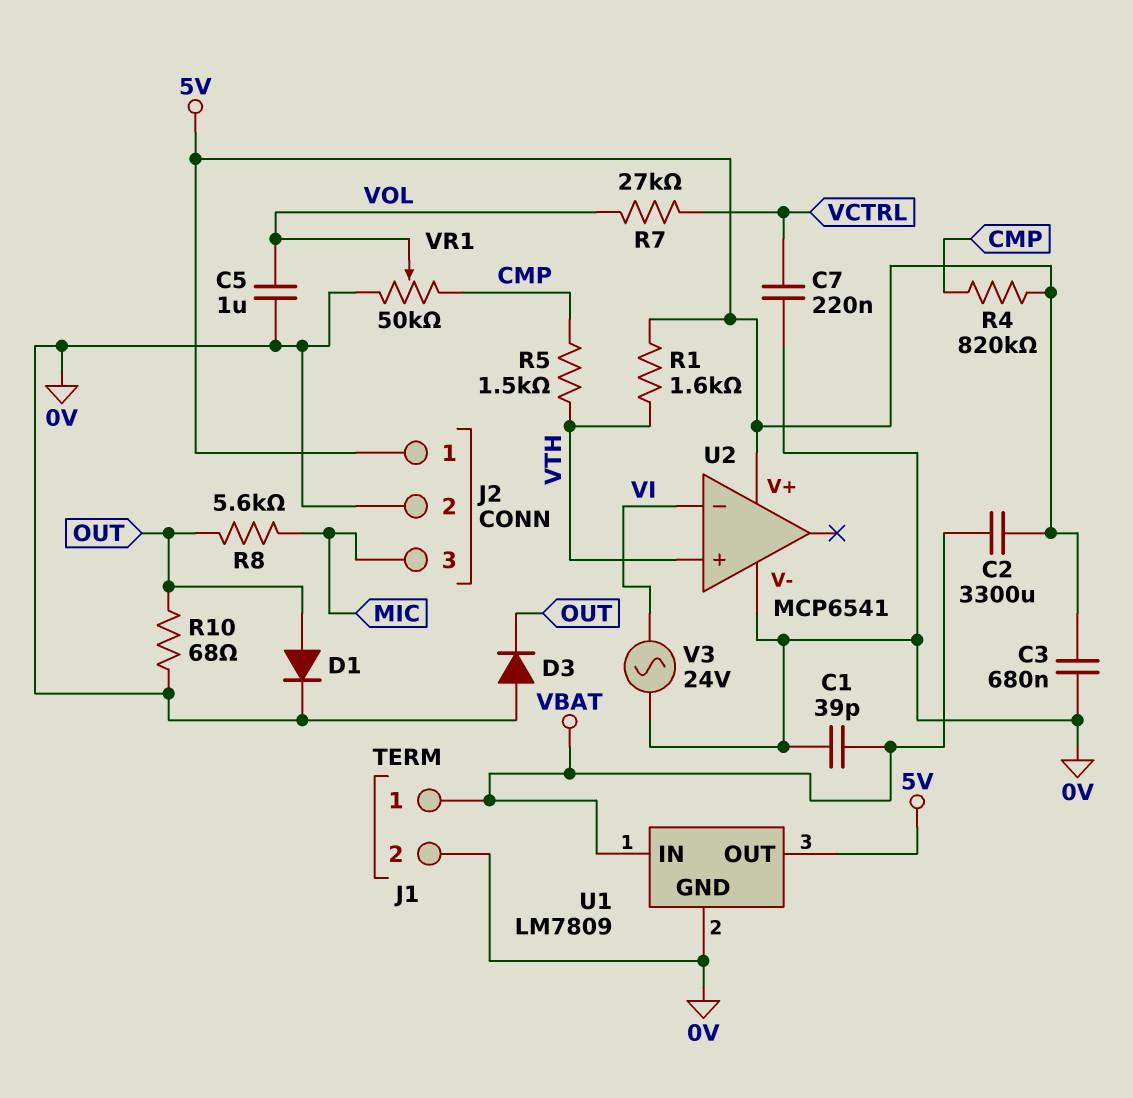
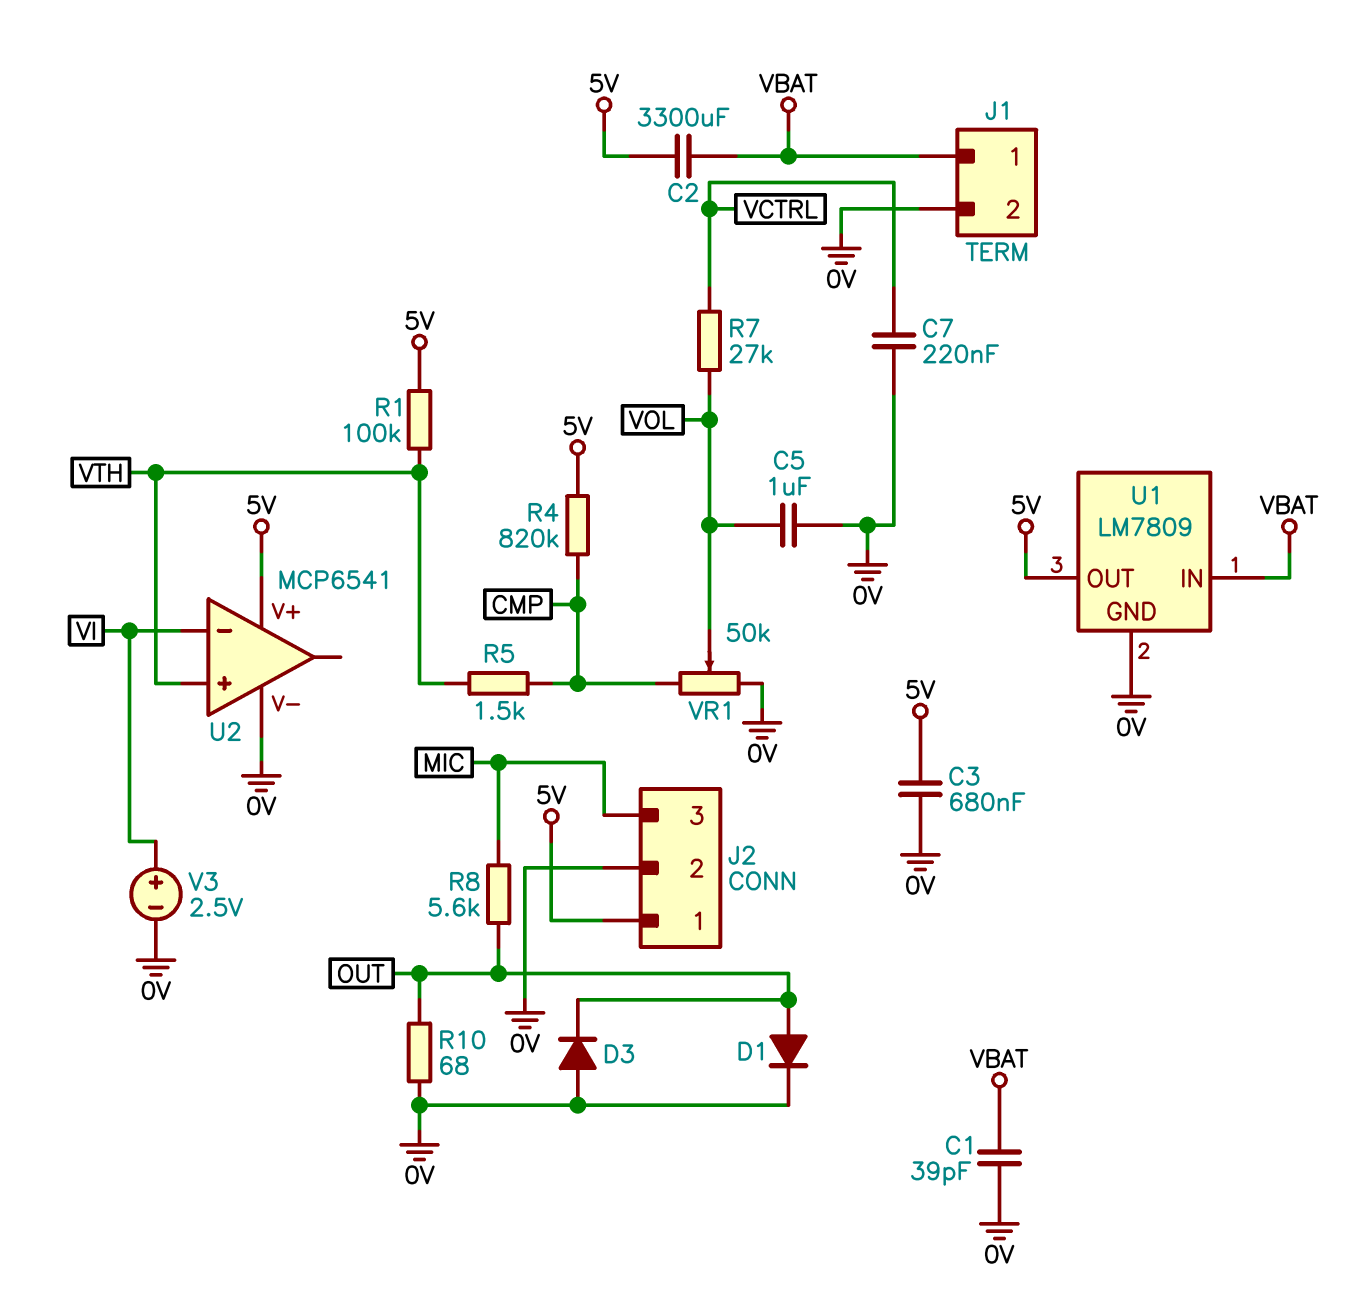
R1: 1.6k (5V, VTH) -> 100k (5V, VTH)
V3: AC 24V (0V, VI) -> 2.5V (plus VI, minus 0V)

